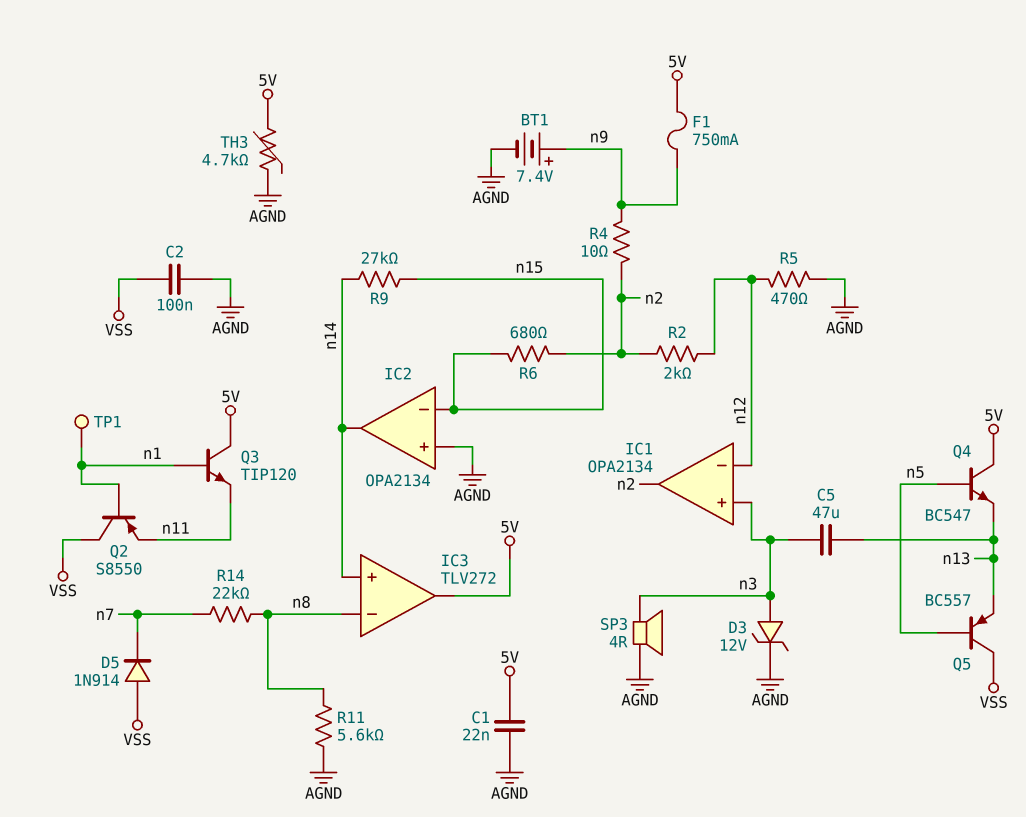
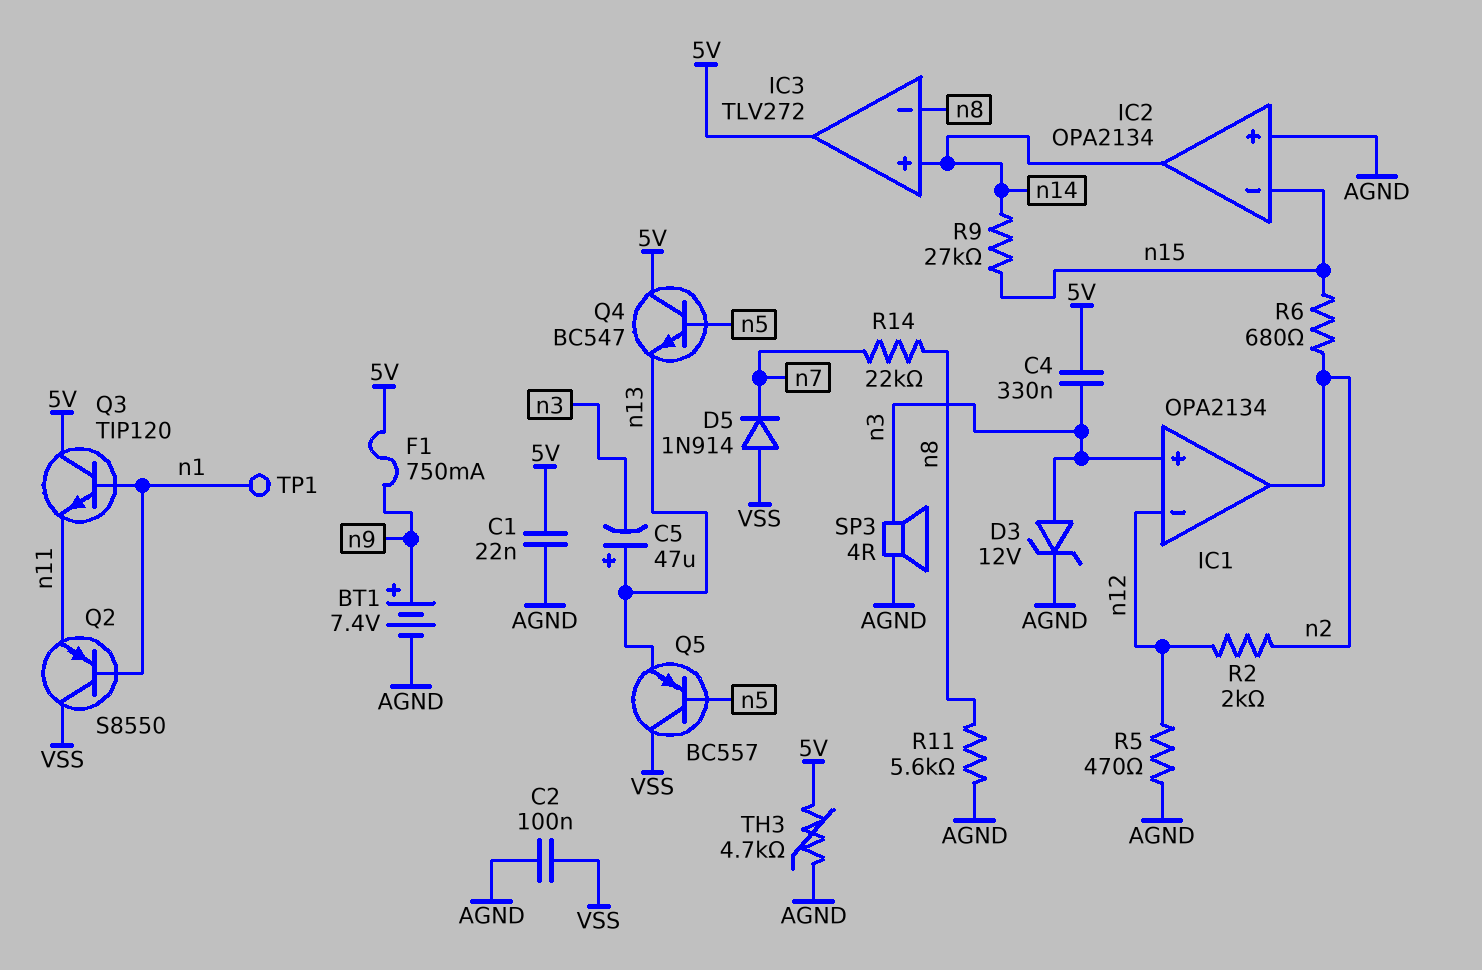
C4: none -> 330nF (5V, n3)
C5: 47uF (n3, n13) -> 47uF (plus n13, minus n3)
R4: 10 (n2, n9) -> none

